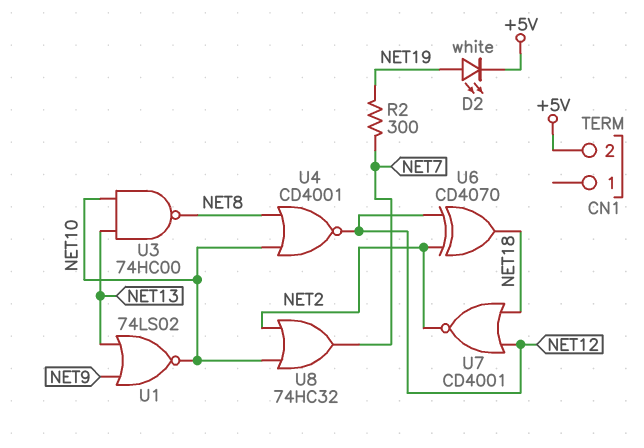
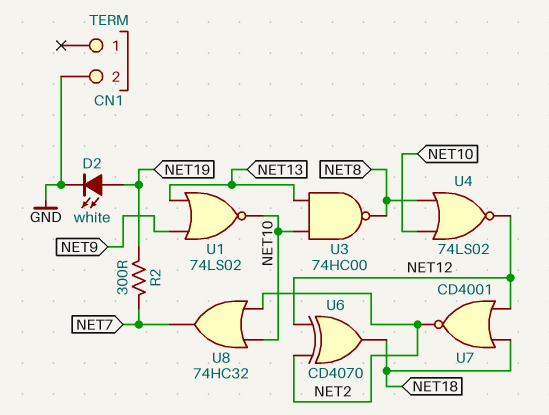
CN1 pin 2: +5V -> GND
D2: LED white (A NET19, K +5V) -> LED white (A NET19, K GND)
U4: NOR CD4001 (in NET8, in NET10, out NET12) -> NOR 74LS02 (in NET8, in NET10, out NET12)

